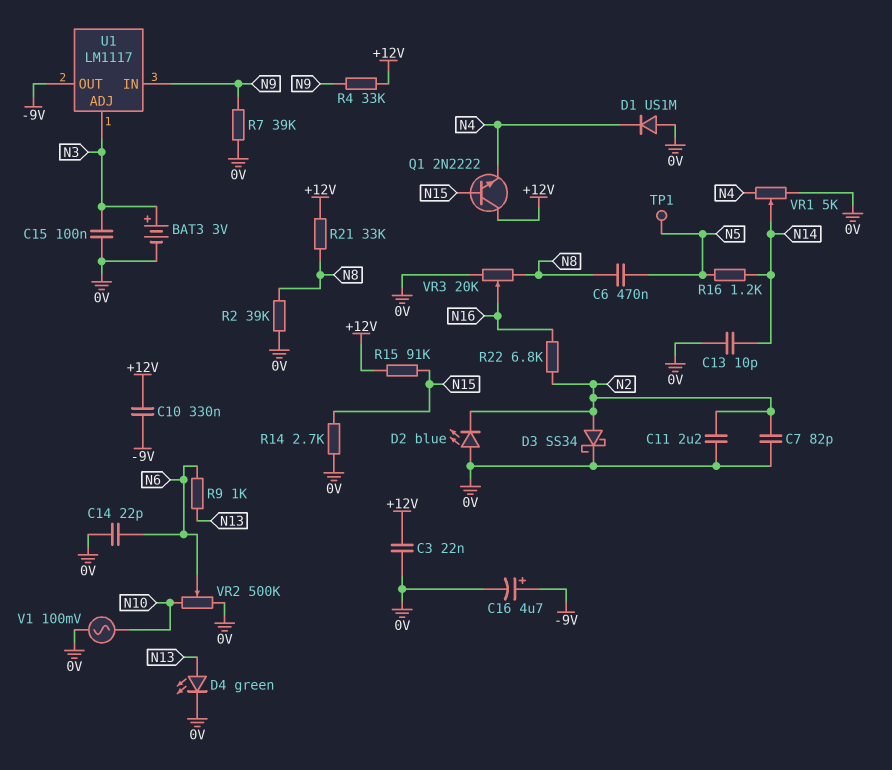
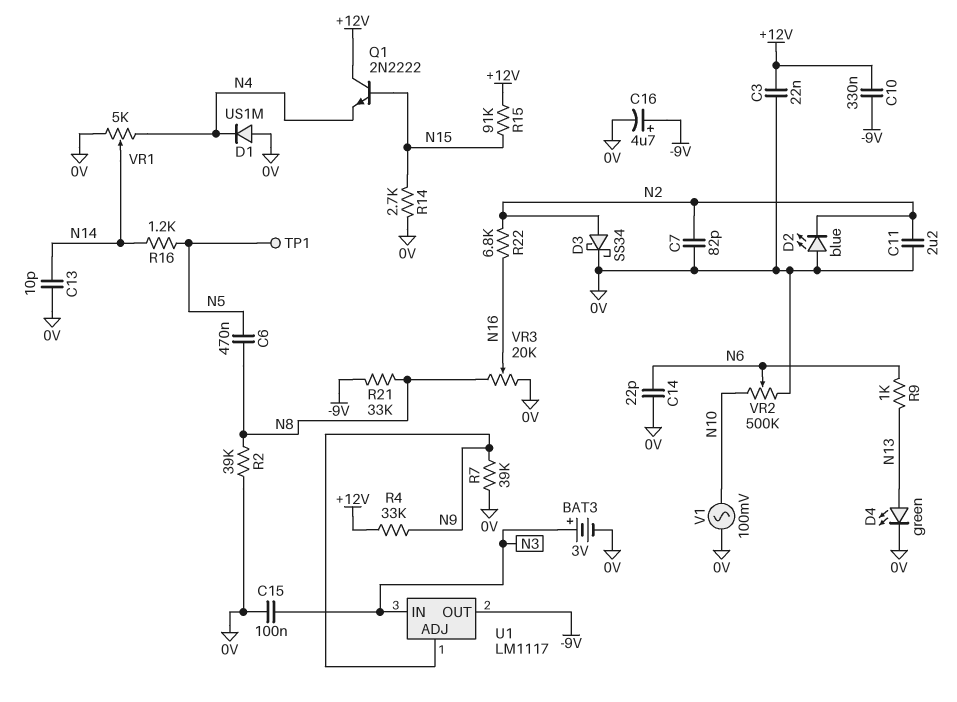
R21: 33k (+12V, N8) -> 33k (-9V, N8)
U1 pin ADJ: N3 -> N9
U1 pin IN: N9 -> N3

